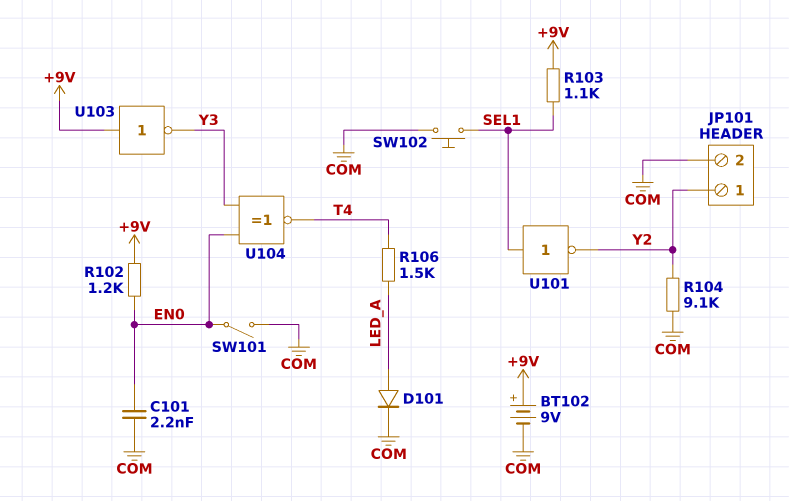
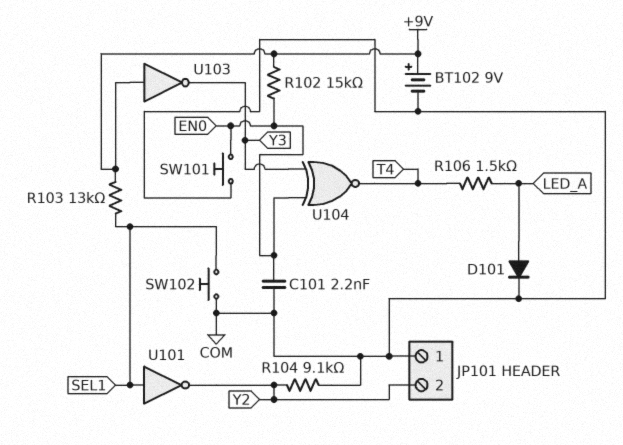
JP101 pin 1: Y2 -> COM
JP101 pin 2: COM -> Y2
R102: 1.2k (+9V, EN0) -> 15k (+9V, EN0)
R103: 1.1k (+9V, SEL1) -> 13k (+9V, SEL1)
SW101: switch (COM, EN0) -> button (COM, EN0)

